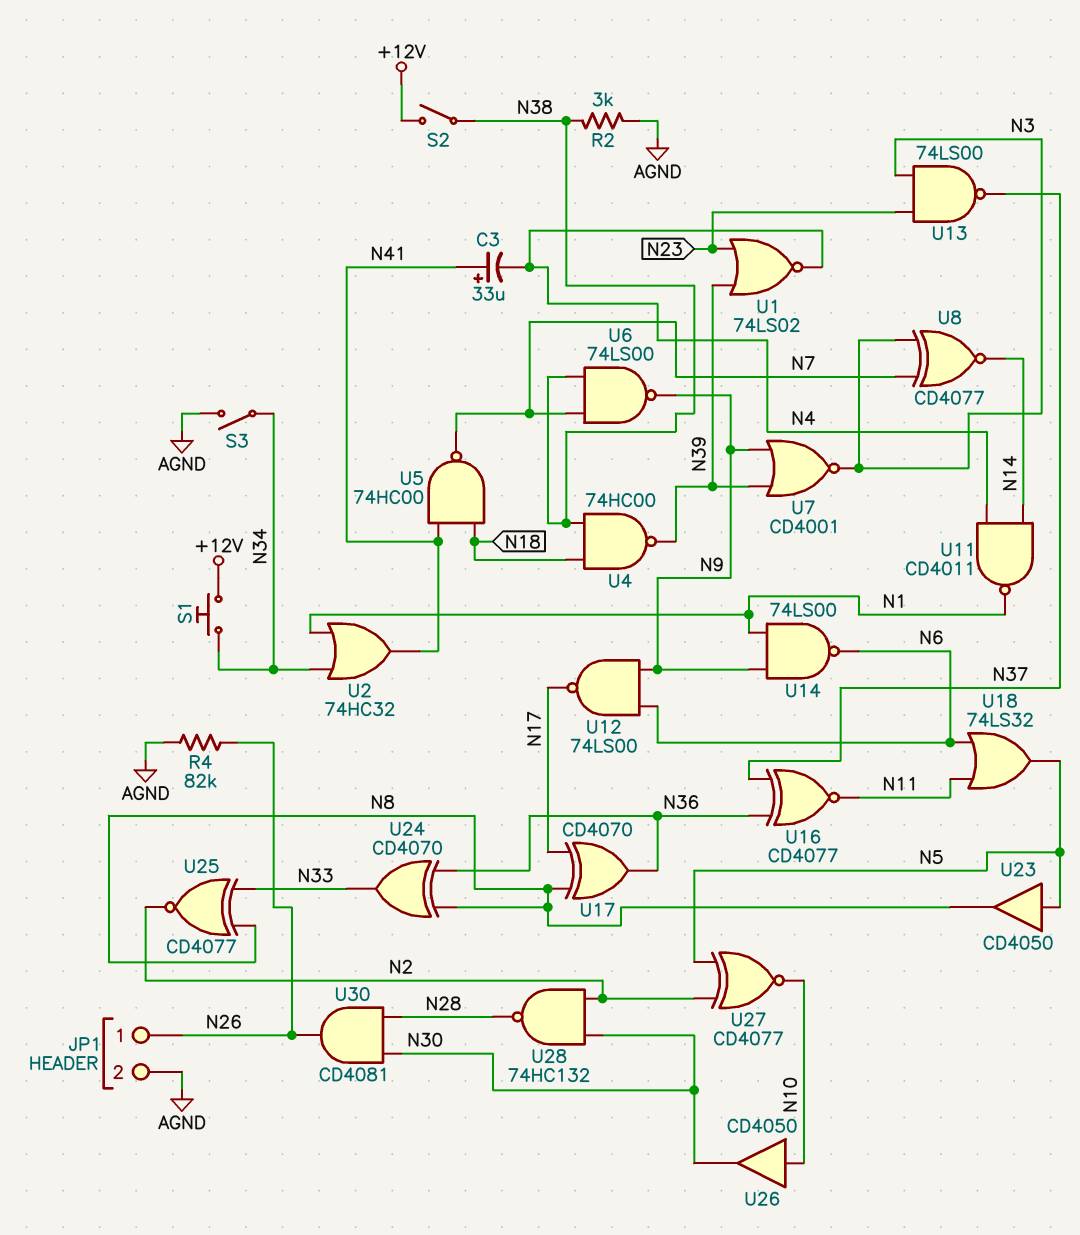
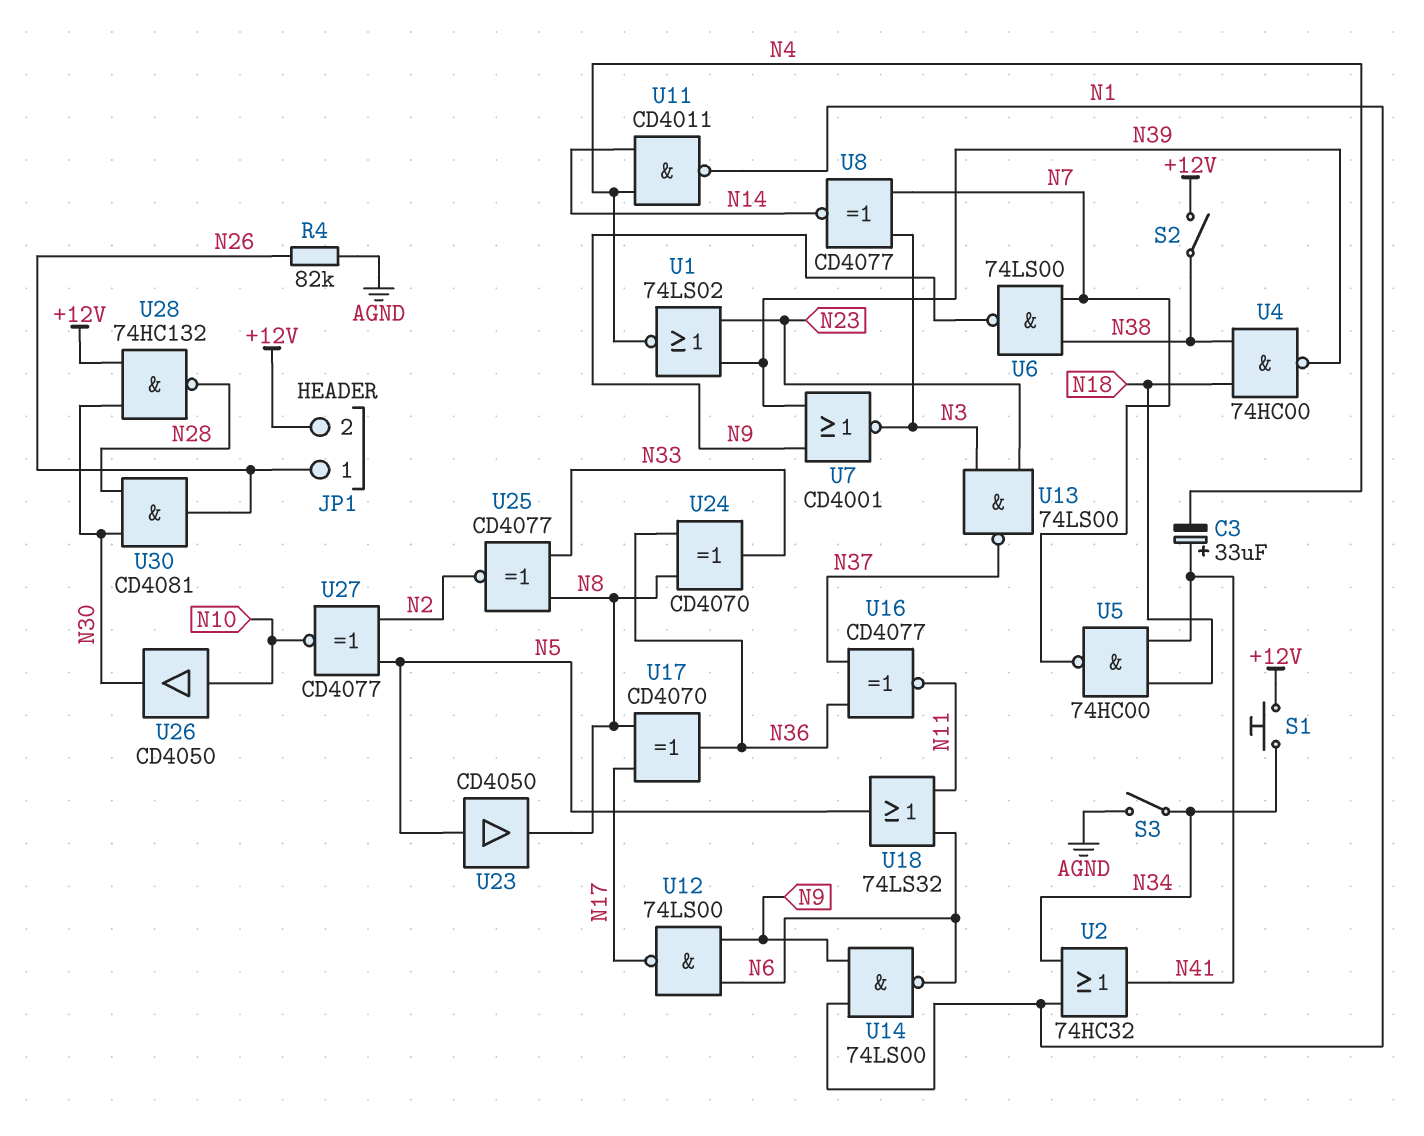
JP1 pin 2: AGND -> +12V
R2: 3k (AGND, N38) -> none
U28: NAND 74HC132 (in N2, in N30, out N28) -> NAND 74HC132 (in +12V, in N30, out N28)

